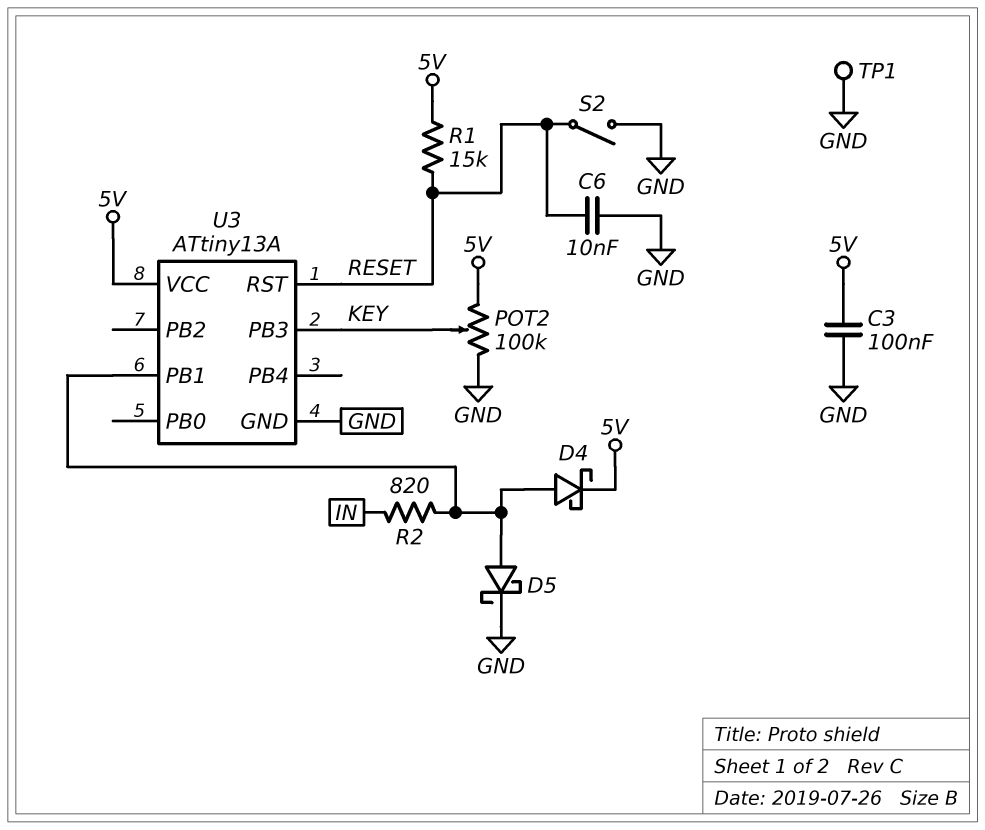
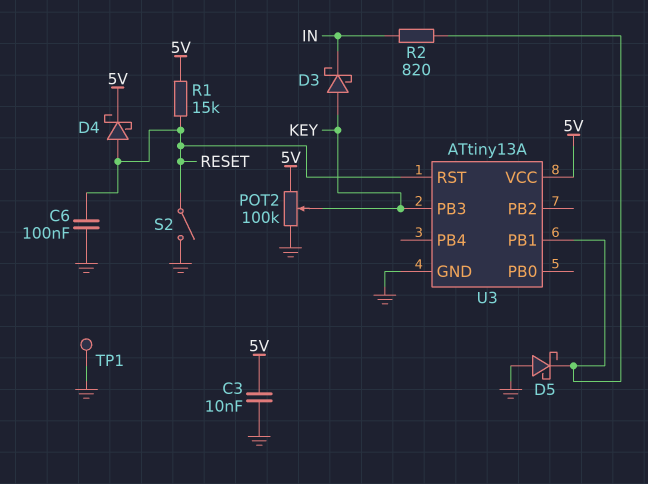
C3: 100nF (5V, GND) -> 10nF (5V, GND)
C6: 10nF (GND, RESET) -> 100nF (GND, RESET)
D3: none -> schottky (A KEY, K IN)
D4: schottky (A U3/PB1, K 5V) -> schottky (A RESET, K 5V)
D5: schottky (A U3/PB1, K GND) -> schottky (A GND, K U3/PB1)

